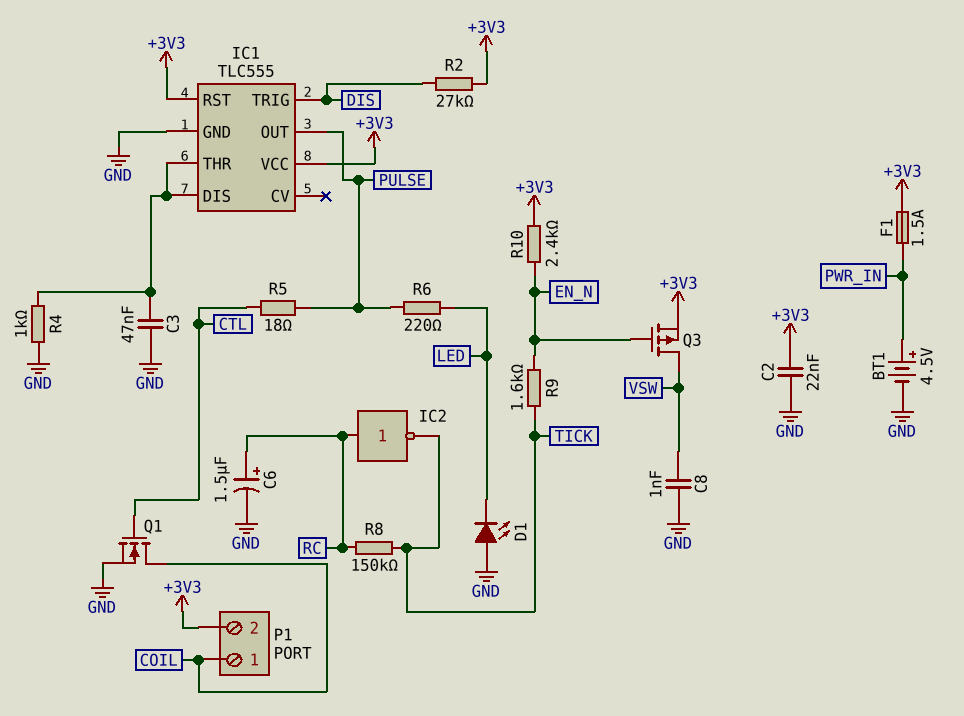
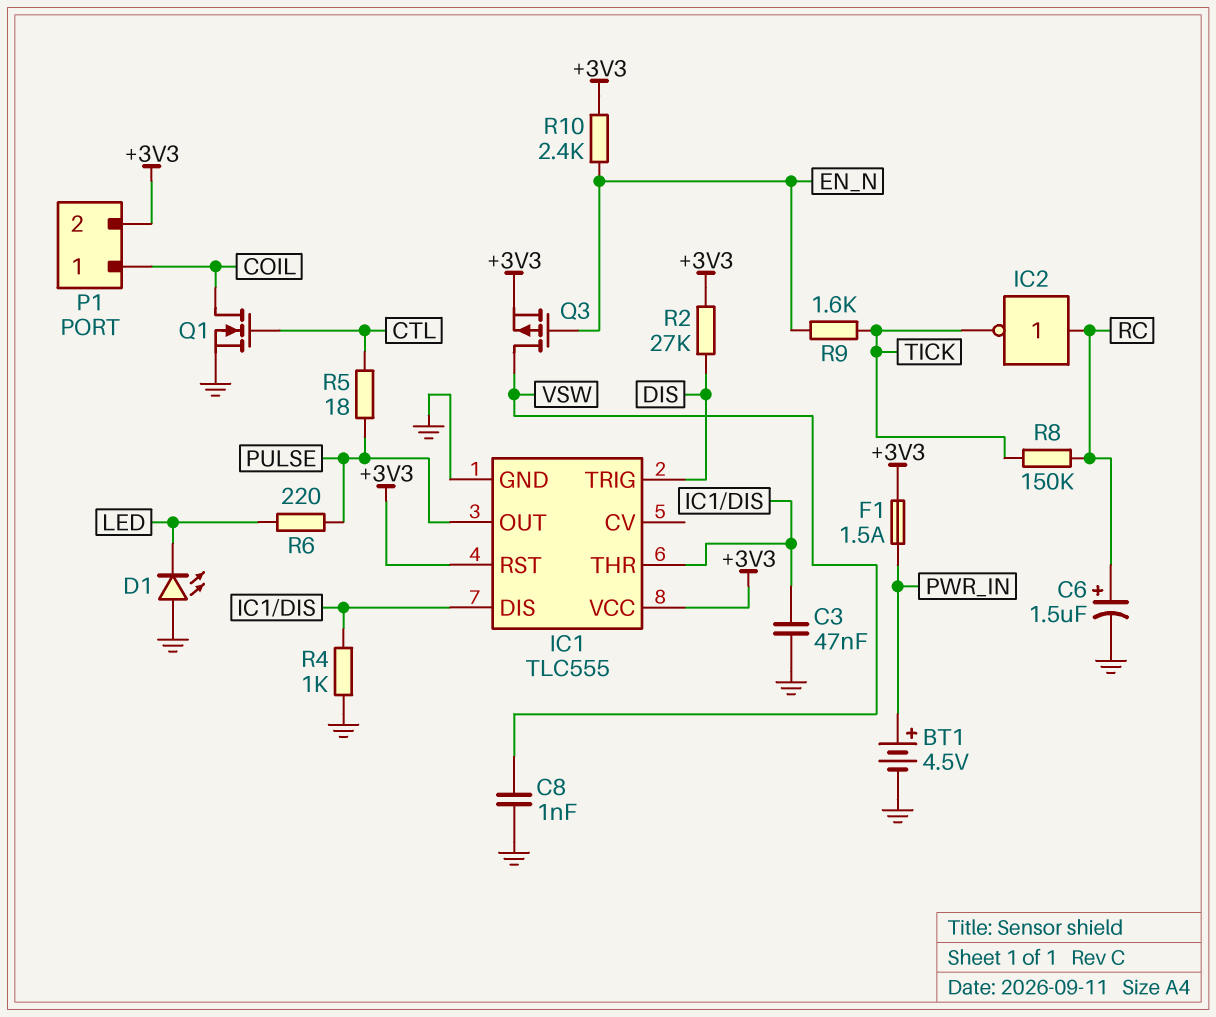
C2: 22nF (+3V3, GND) -> none

